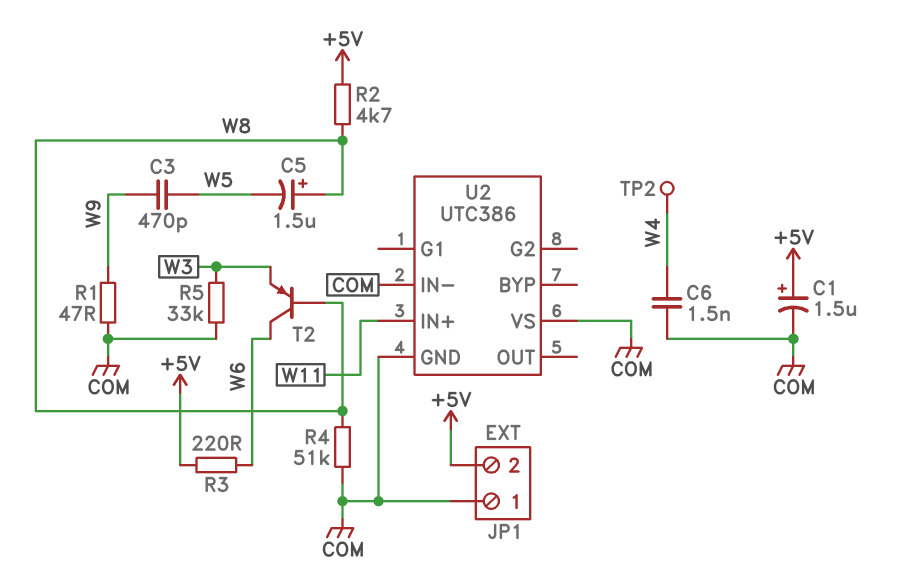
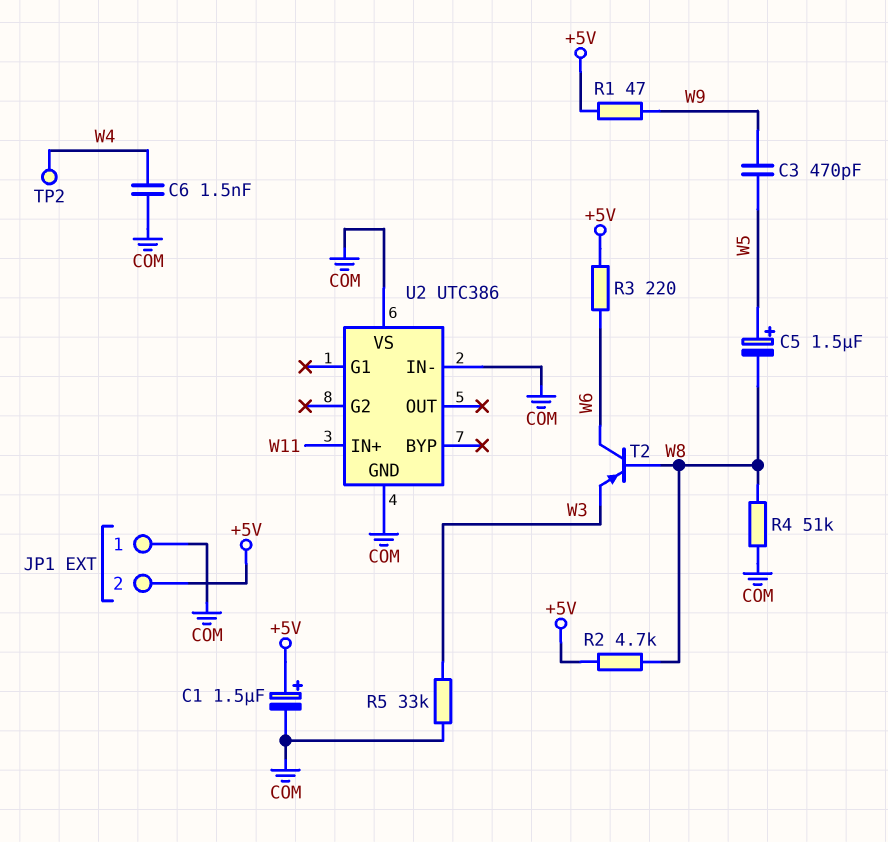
C5: 1.5uF (plus W8, minus W5) -> 1.5uF (plus W5, minus W8)
R1: 47 (COM, W9) -> 47 (+5V, W9)

